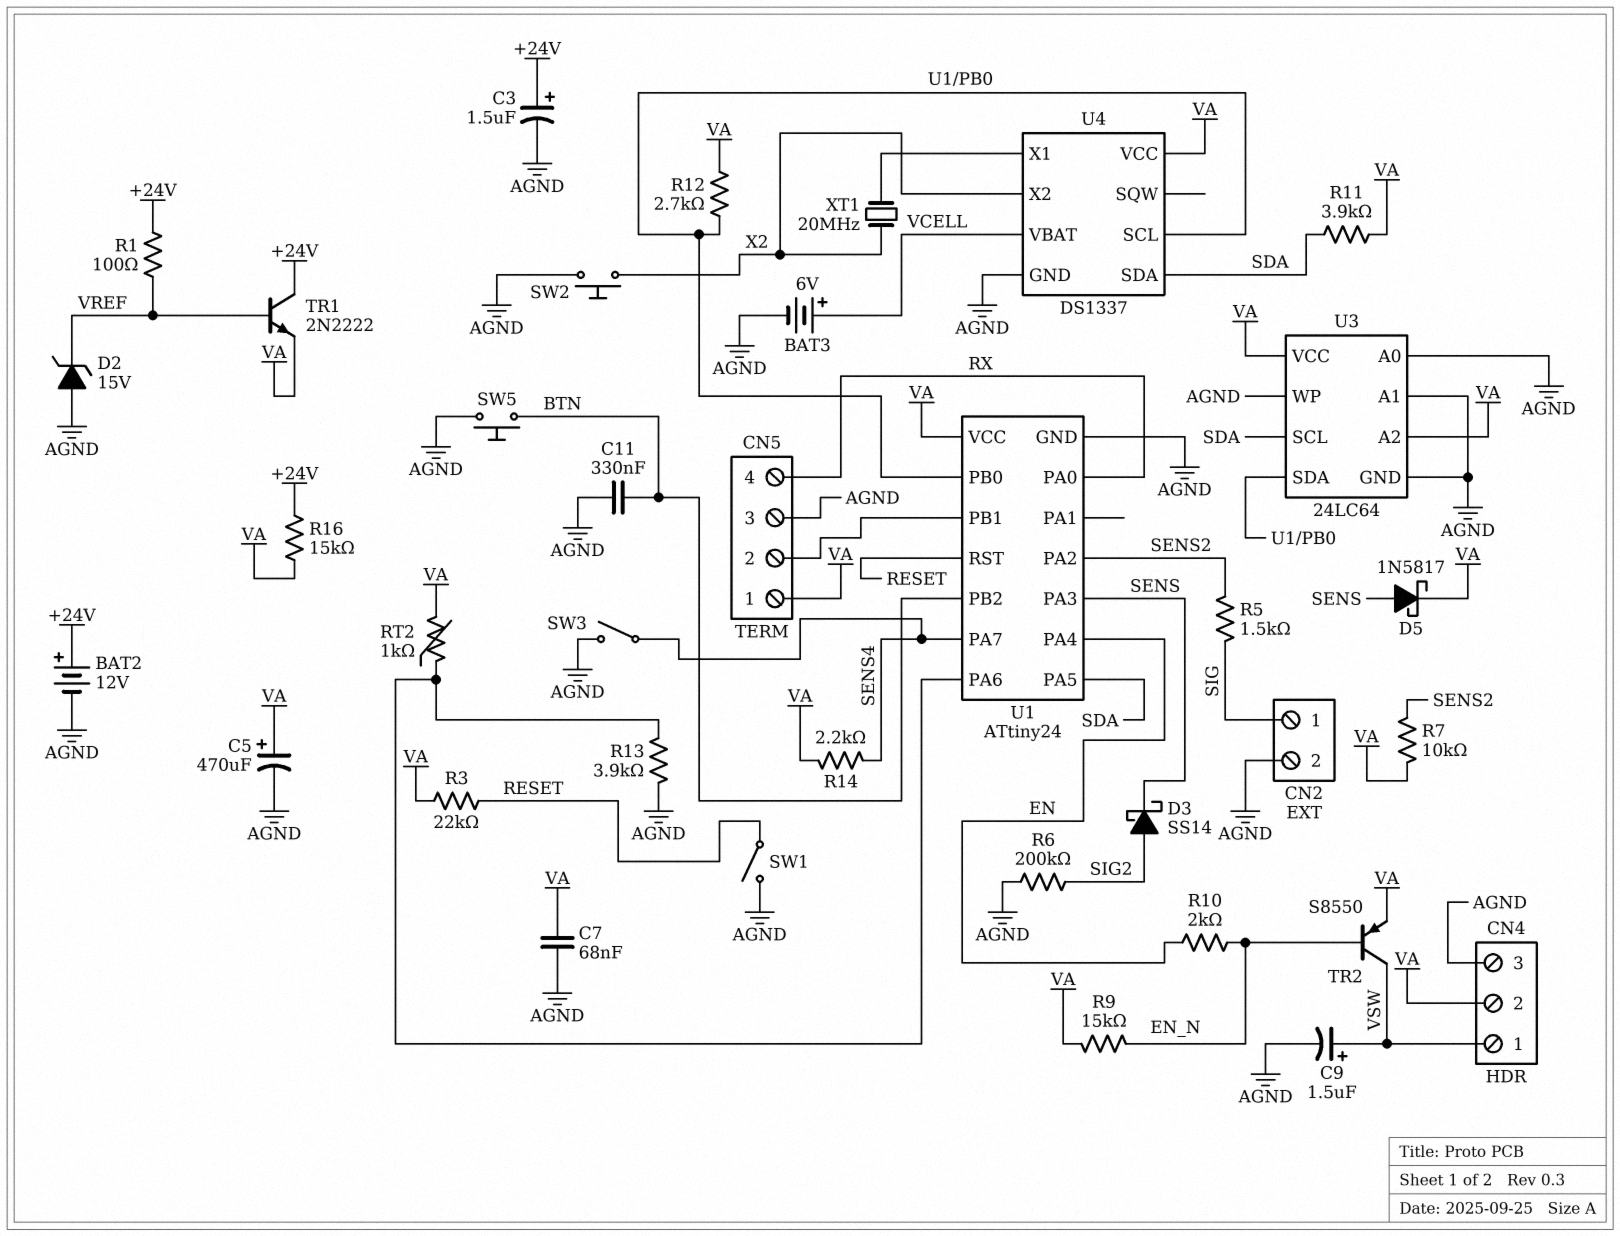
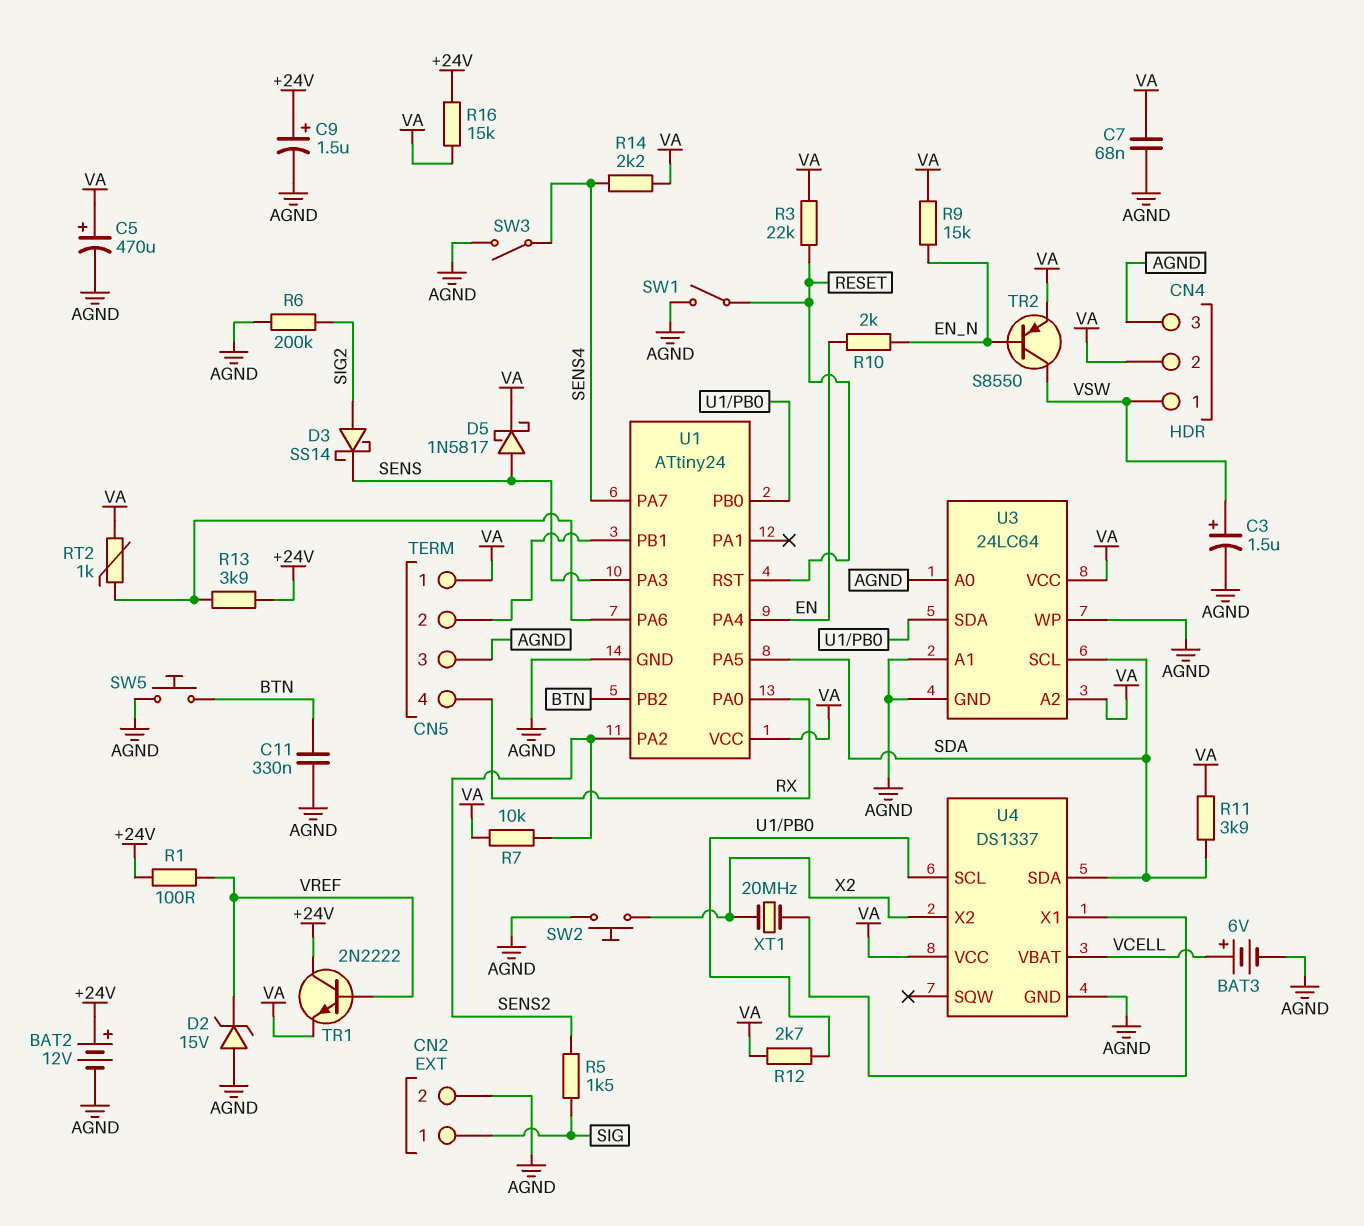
C3: 1.5uF (plus +24V, minus AGND) -> 1.5uF (plus VSW, minus AGND)
C9: 1.5uF (plus VSW, minus AGND) -> 1.5uF (plus +24V, minus AGND)
R13: 3.9k (AGND, U1/PA6) -> 3.9k (+24V, U1/PA6)

